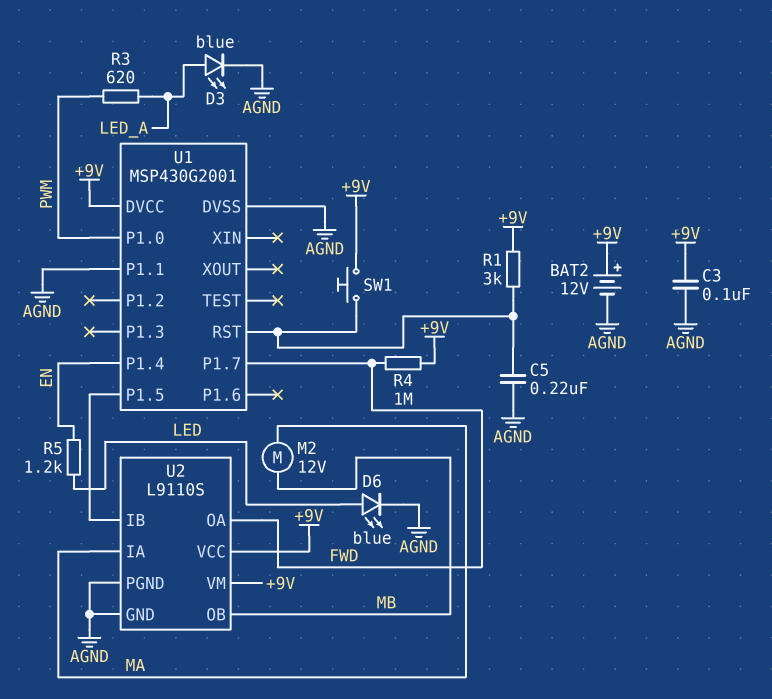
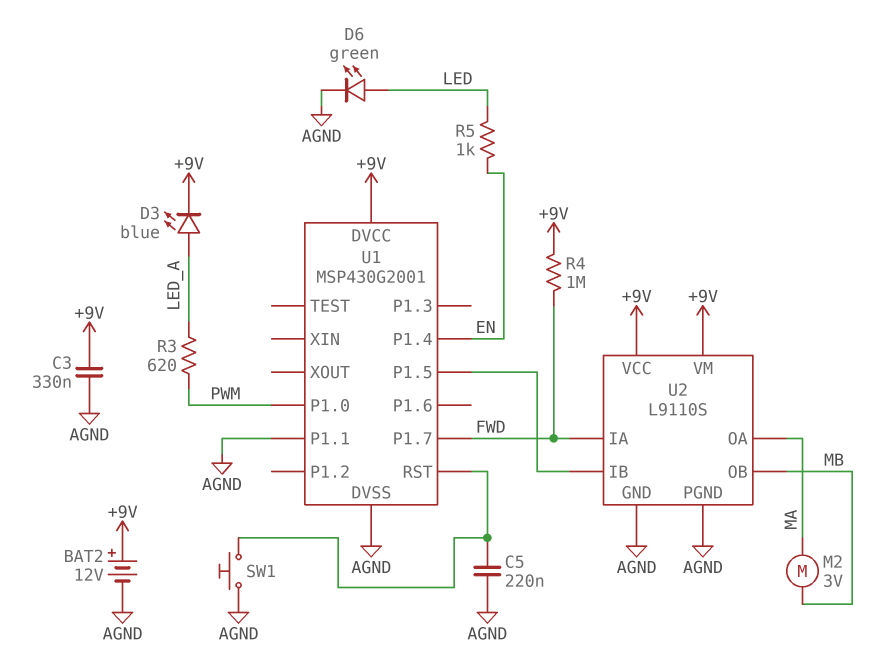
C3: 100nF (+9V, AGND) -> 330nF (+9V, AGND)
D3: LED blue (A LED_A, K AGND) -> LED blue (A LED_A, K +9V)
D6: LED blue (A LED, K AGND) -> LED green (A LED, K AGND)
M2: motor 12V (MA, MB) -> motor 3V (MA, MB)
R1: 3k (+9V, U1/RST) -> none
R5: 1.2k (EN, LED) -> 1k (EN, LED)
SW1: button (+9V, U1/RST) -> button (AGND, U1/RST)
U2 pin IA: MA -> FWD
U2 pin OA: FWD -> MA

